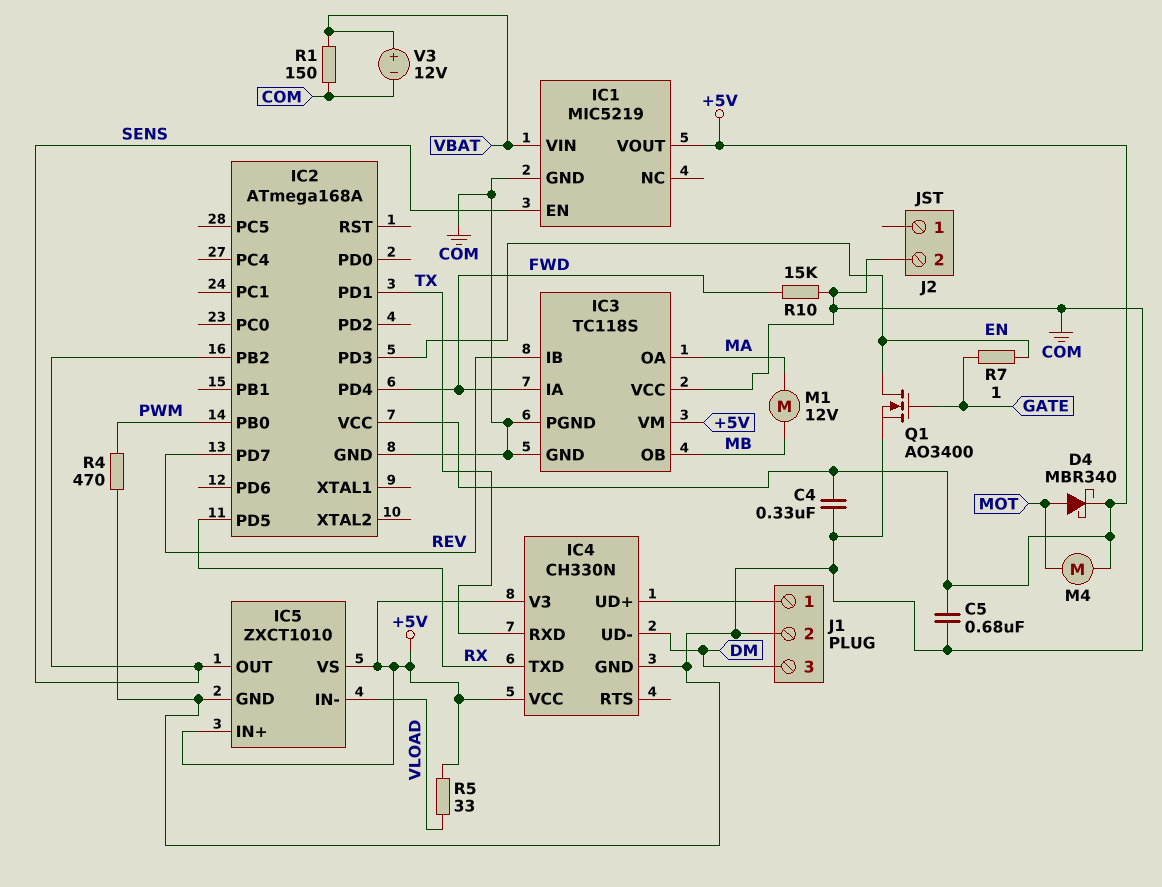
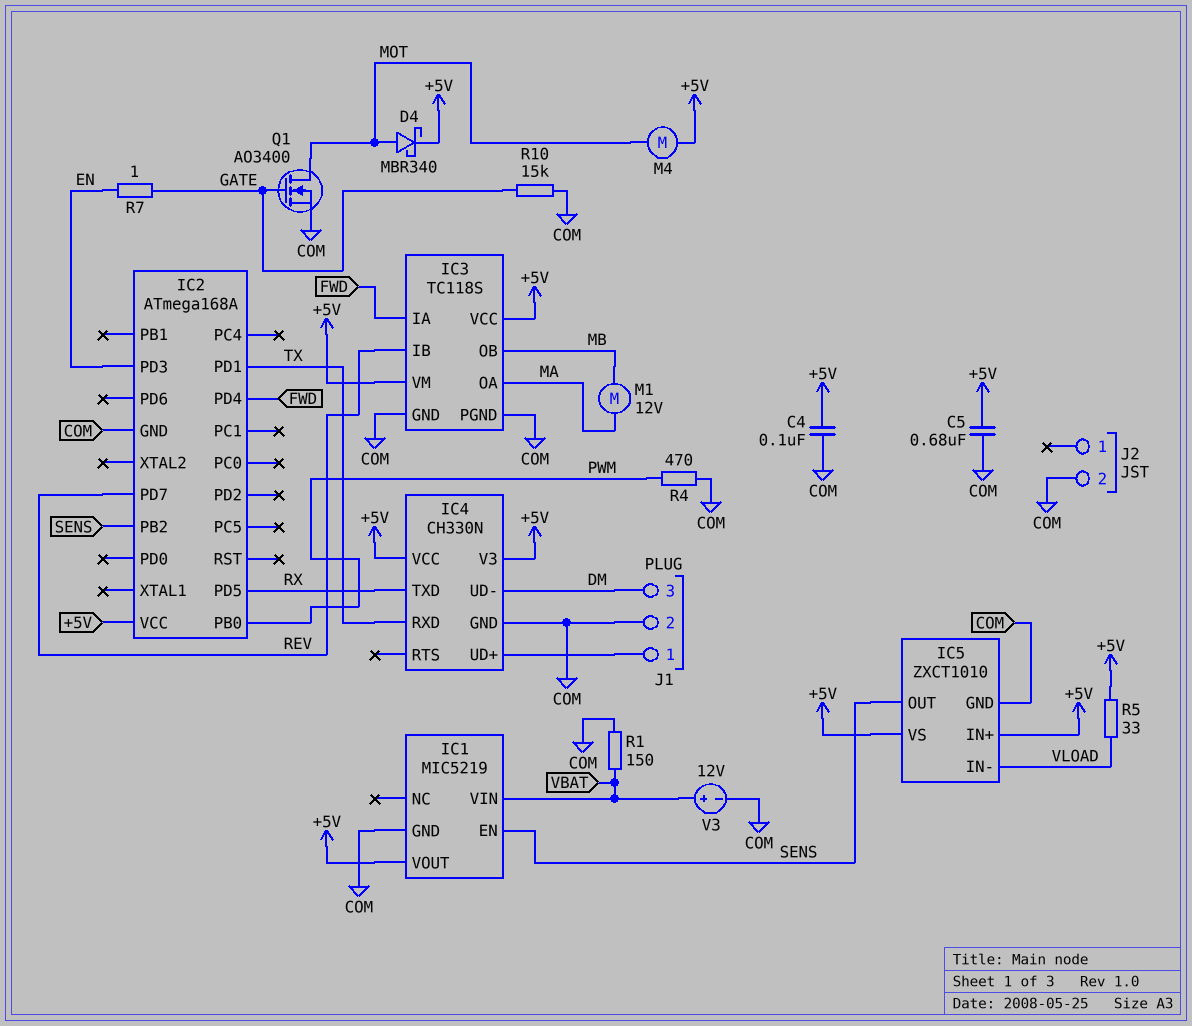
C4: 330nF (+5V, COM) -> 100nF (+5V, COM)
IC3 pin VCC: COM -> +5V
Q1: NMOS AO3400 (G GATE, D EN, S COM) -> NMOS AO3400 (G GATE, D MOT, S COM)
R10: 15k (COM, FWD) -> 15k (COM, GATE)

